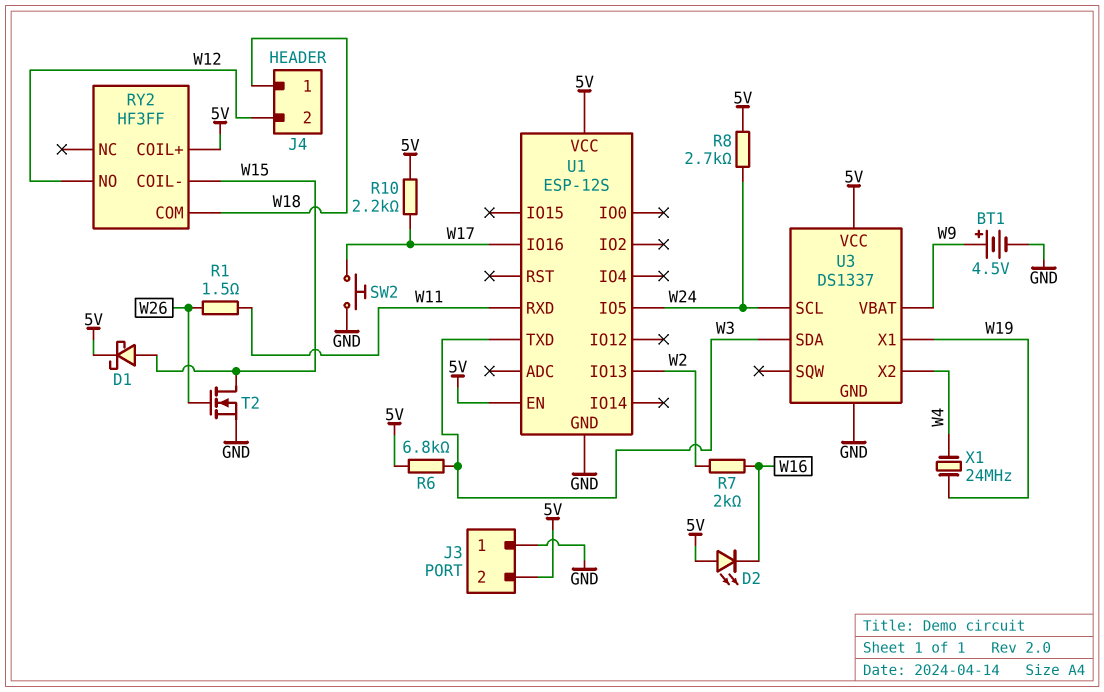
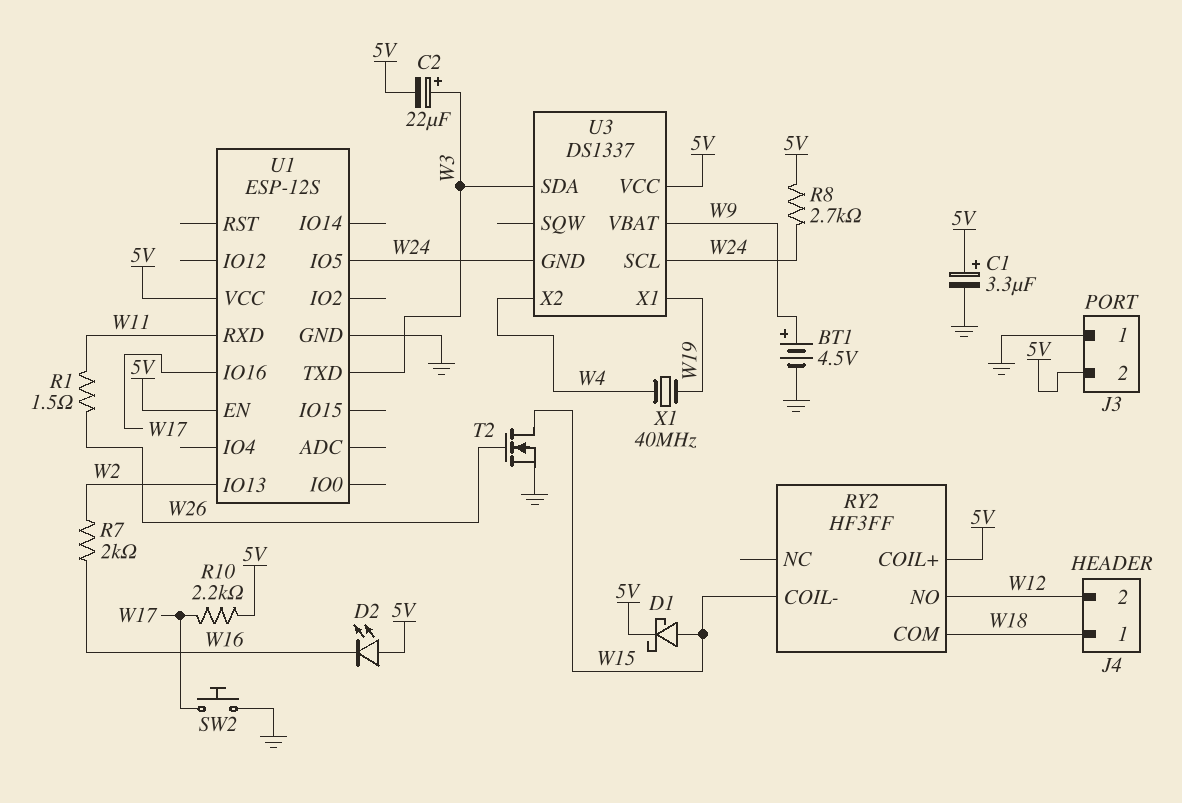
C1: none -> 3.3uF (plus 5V, minus GND)
C2: none -> 22uF (plus W3, minus 5V)
R6: 6.8k (5V, W3) -> none
U3 pin GND: GND -> W24
X1: 24MHz (W4, W19) -> 40MHz (W4, W19)

